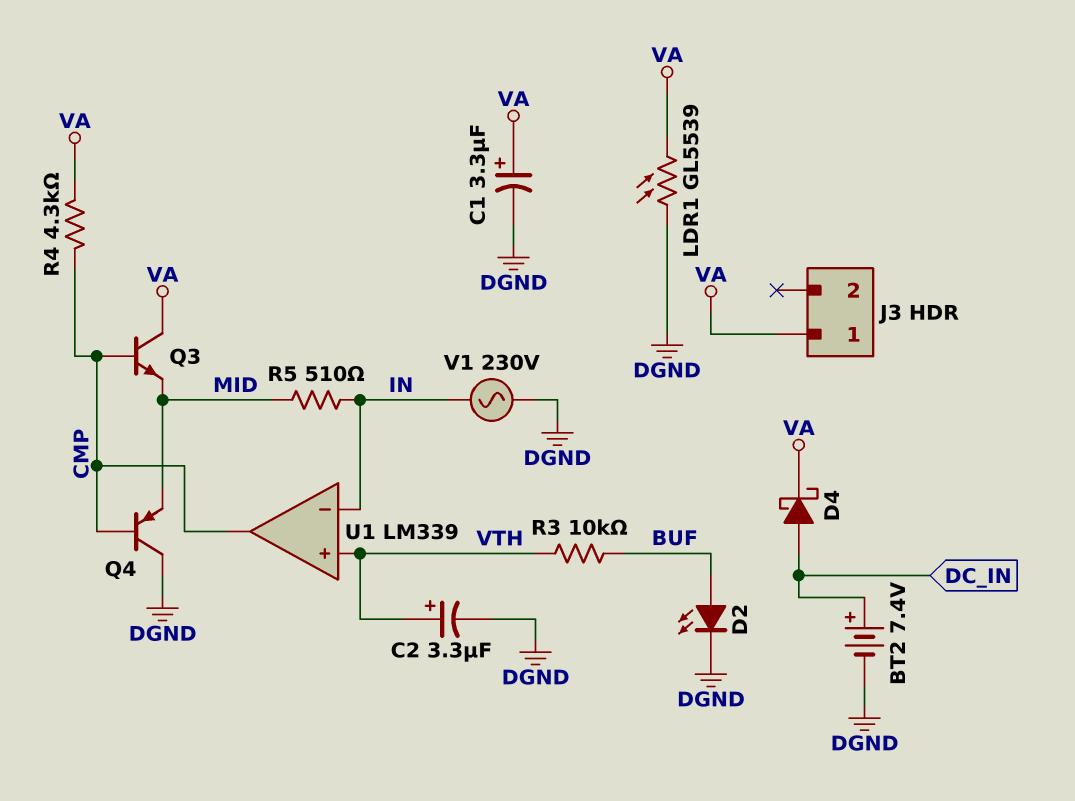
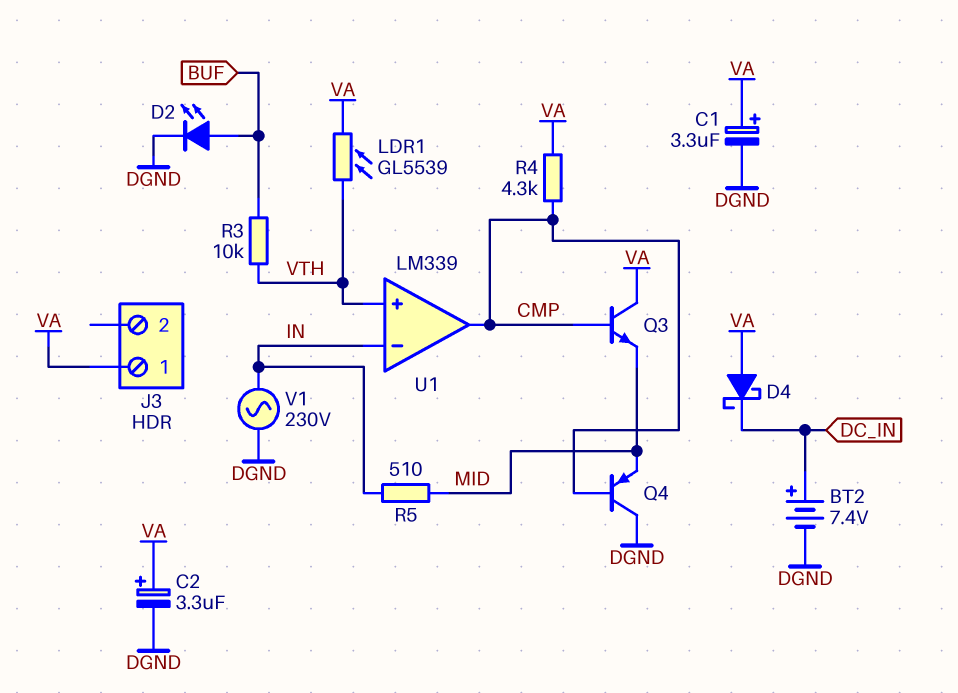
C2: 3.3uF (plus VTH, minus DGND) -> 3.3uF (plus VA, minus DGND)
D4: schottky (A DC_IN, K VA) -> schottky (A VA, K DC_IN)
LDR1: GL5539 (DGND, VA) -> GL5539 (VA, VTH)

